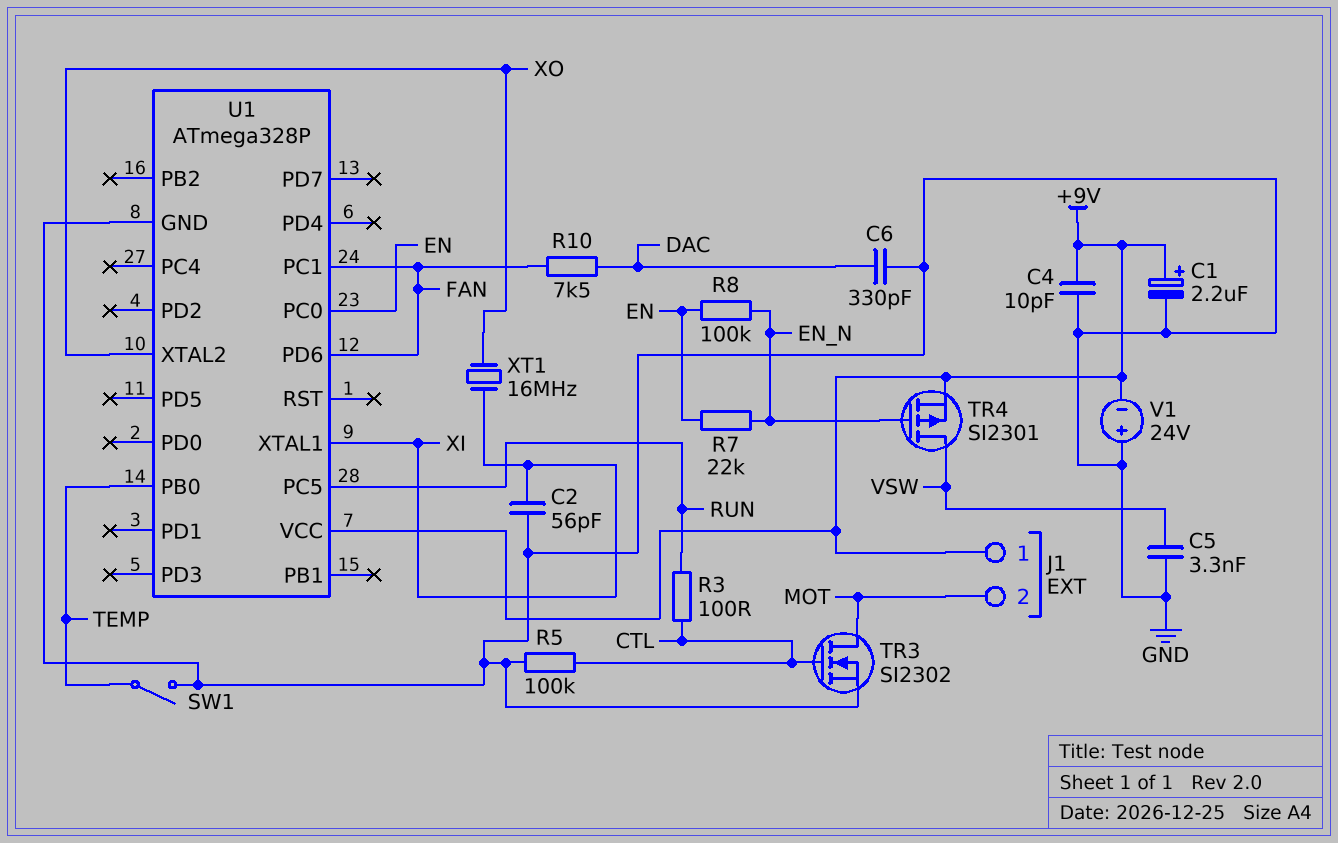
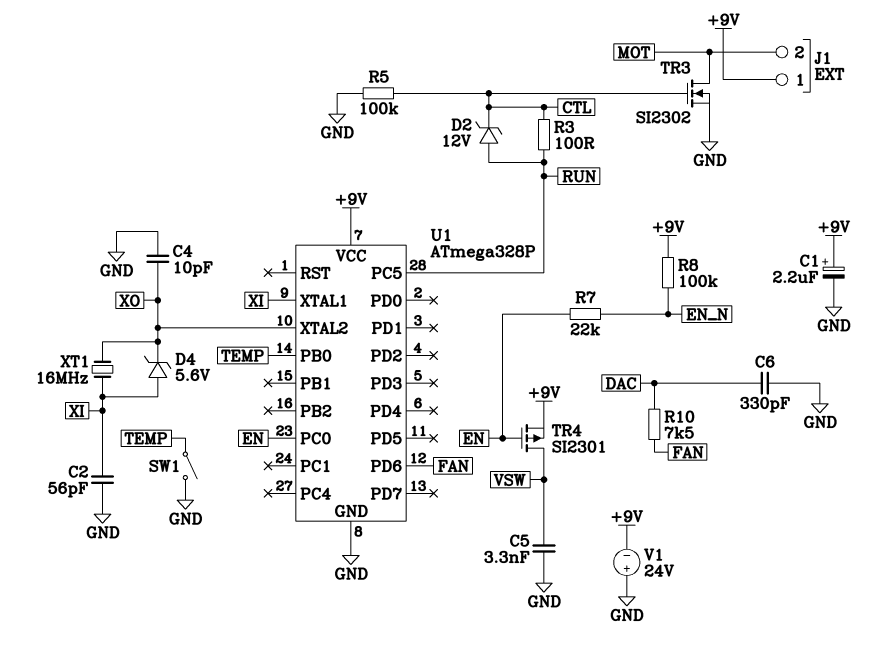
C4: 10pF (+9V, GND) -> 10pF (GND, XO)
D2: none -> zener 12V (A RUN, K CTL)
D4: none -> zener 5.6V (A XI, K XO)
R8: 100k (EN, EN_N) -> 100k (+9V, EN_N)
TR4: PMOS SI2301 (G EN_N, D VSW, S +9V) -> PMOS SI2301 (G EN, D VSW, S +9V)
U1 pin PC1: FAN -> none

